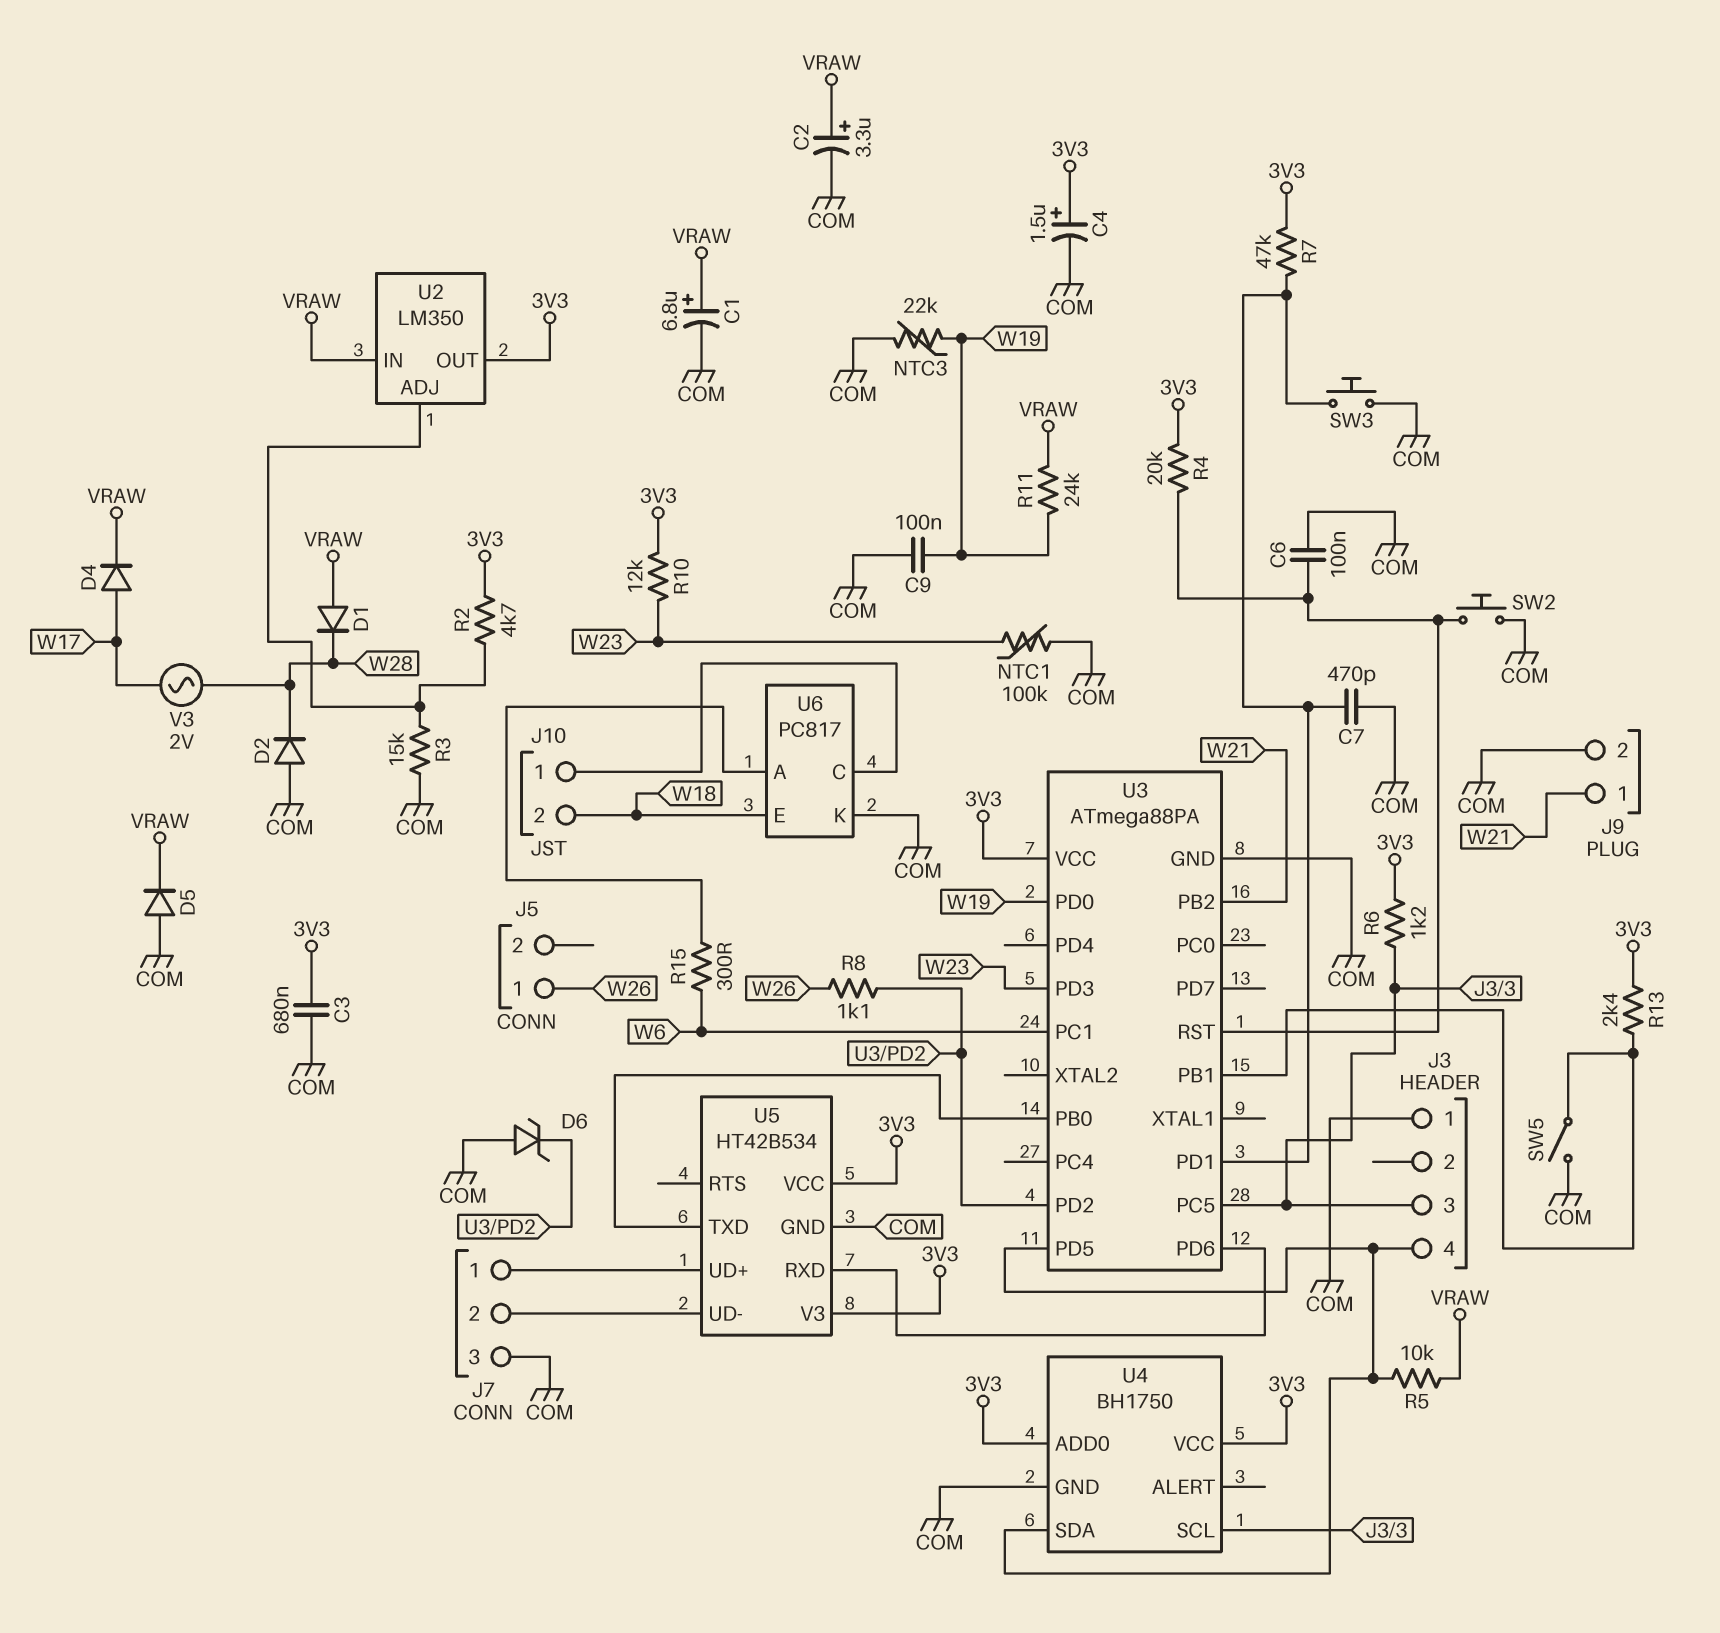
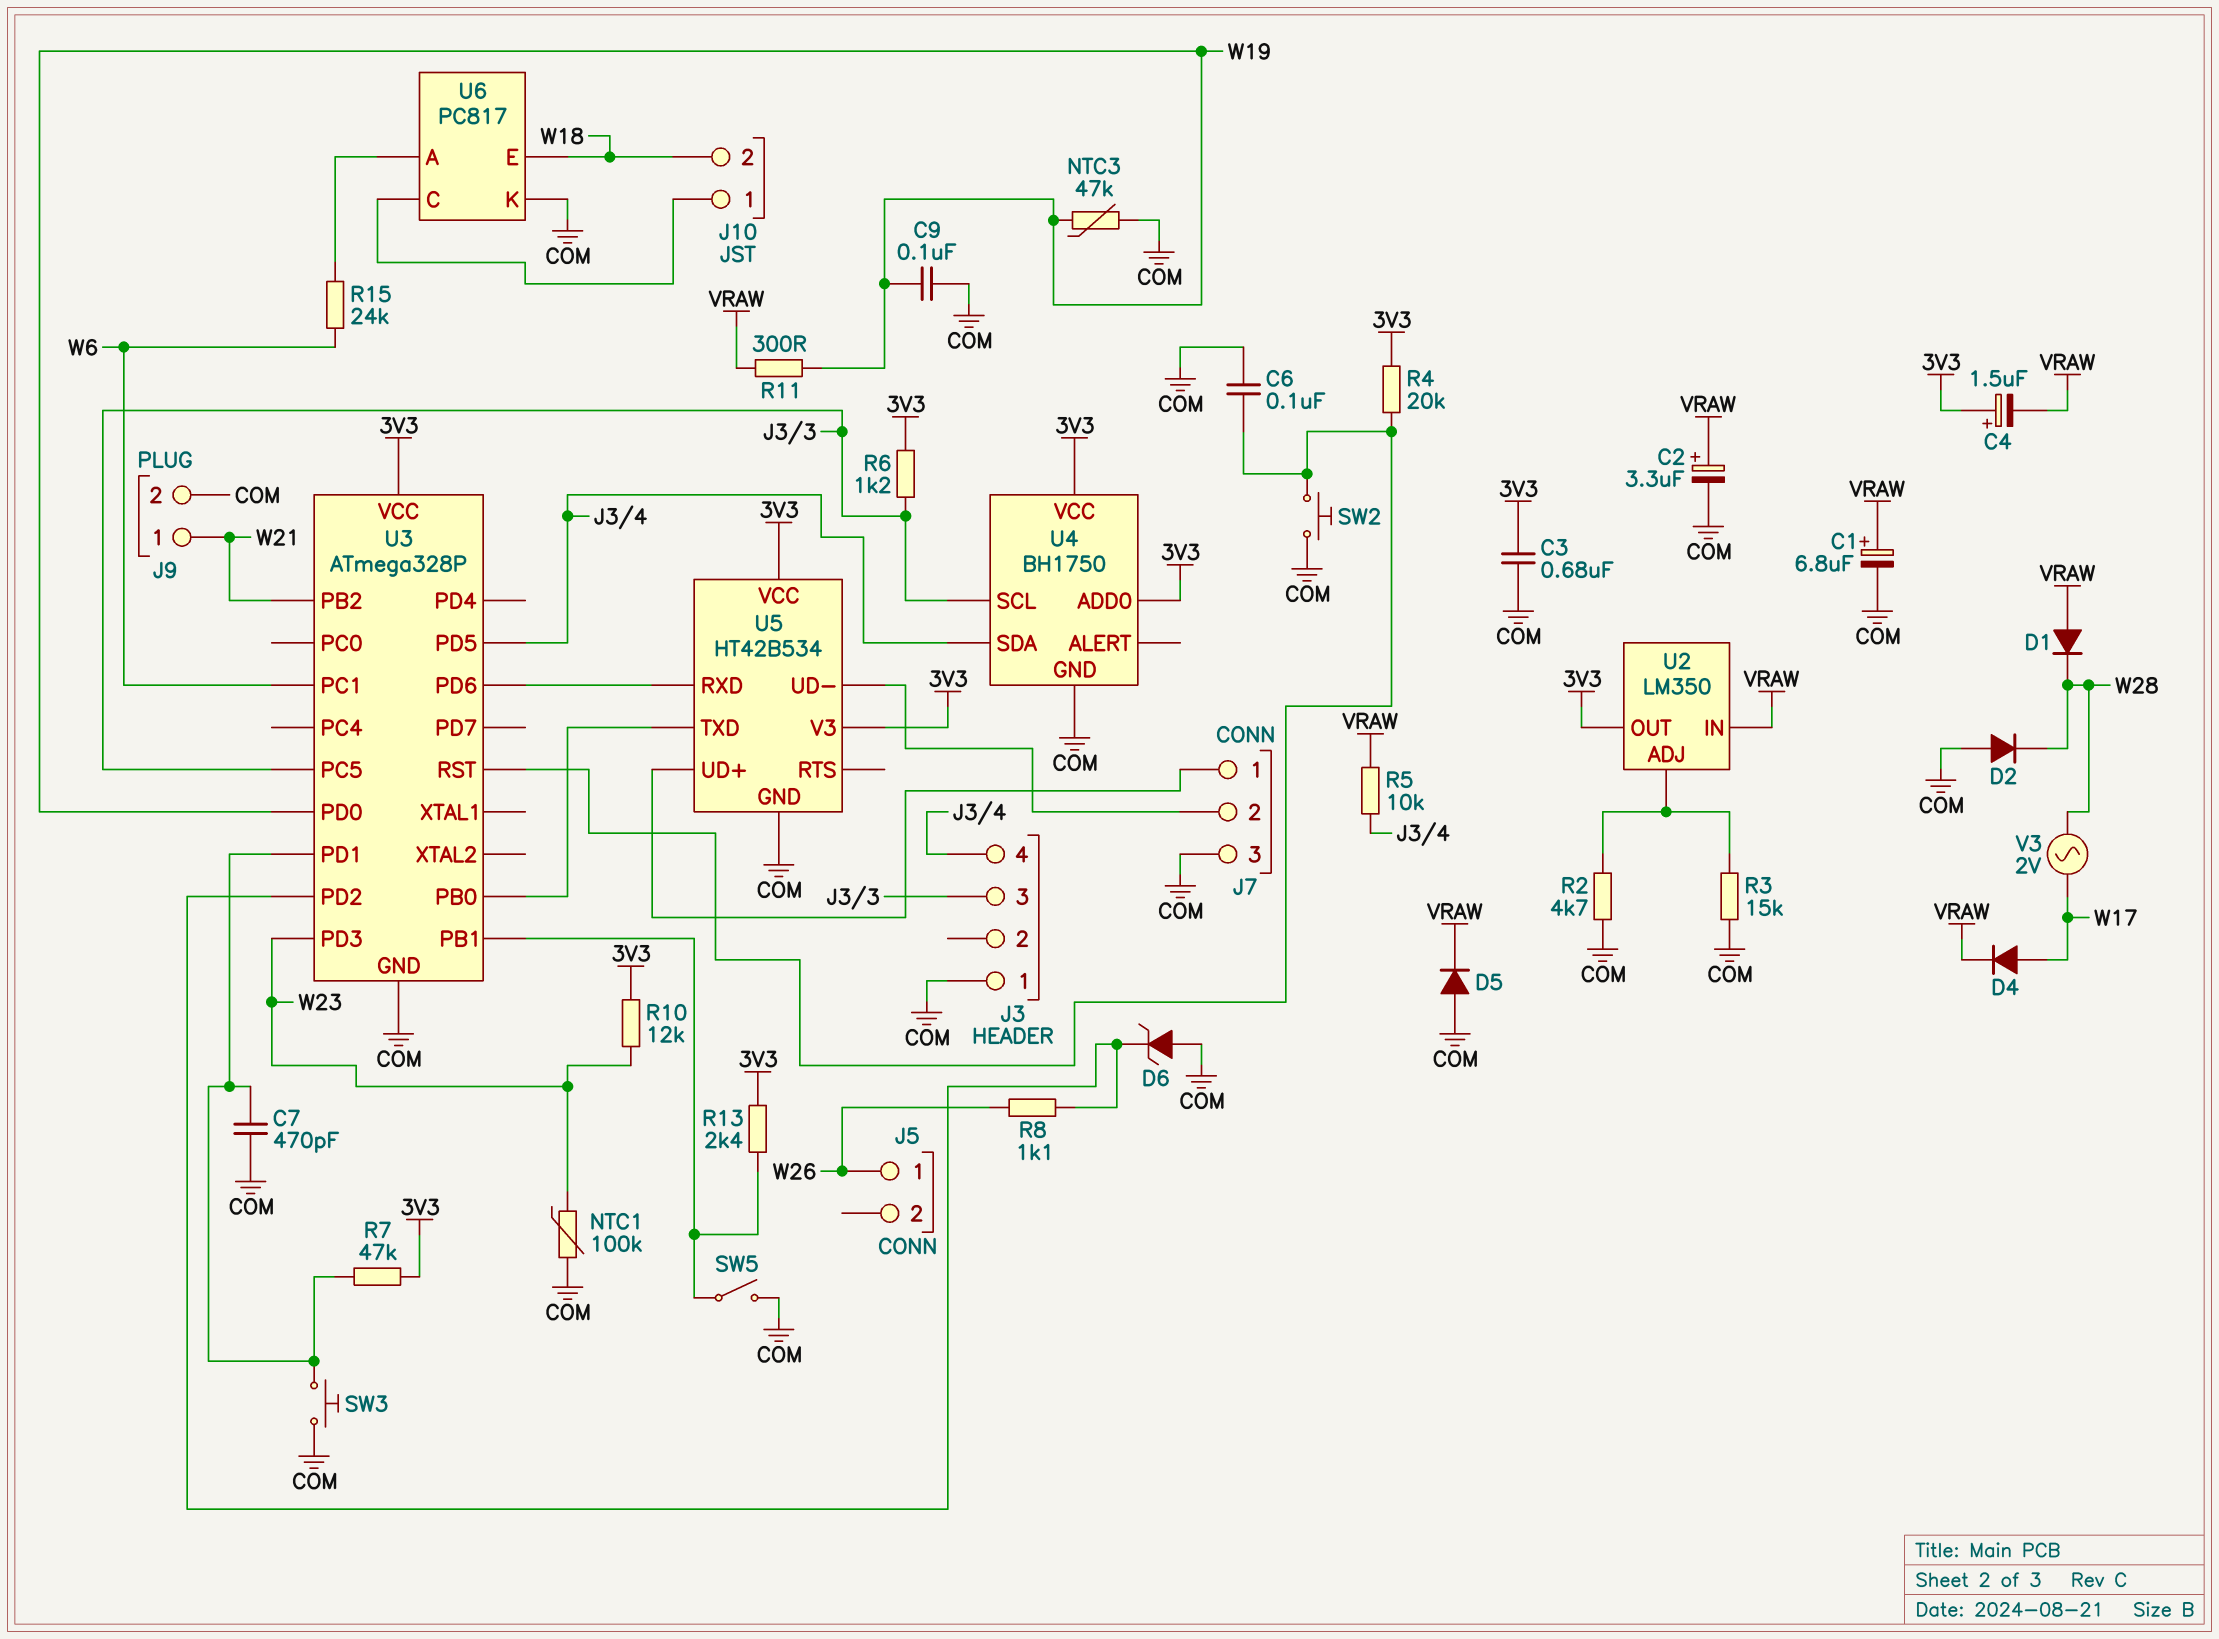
C4: 1.5uF (plus 3V3, minus COM) -> 1.5uF (plus 3V3, minus VRAW)
NTC3: 22k (COM, W19) -> 47k (COM, W19)
R2: 4.7k (3V3, U2/ADJ) -> 4.7k (COM, U2/ADJ)
R11: 24k (VRAW, W19) -> 300 (VRAW, W19)
R15: 300 (U6/A, W6) -> 24k (U6/A, W6)
U3: ATmega88PA -> ATmega328P

